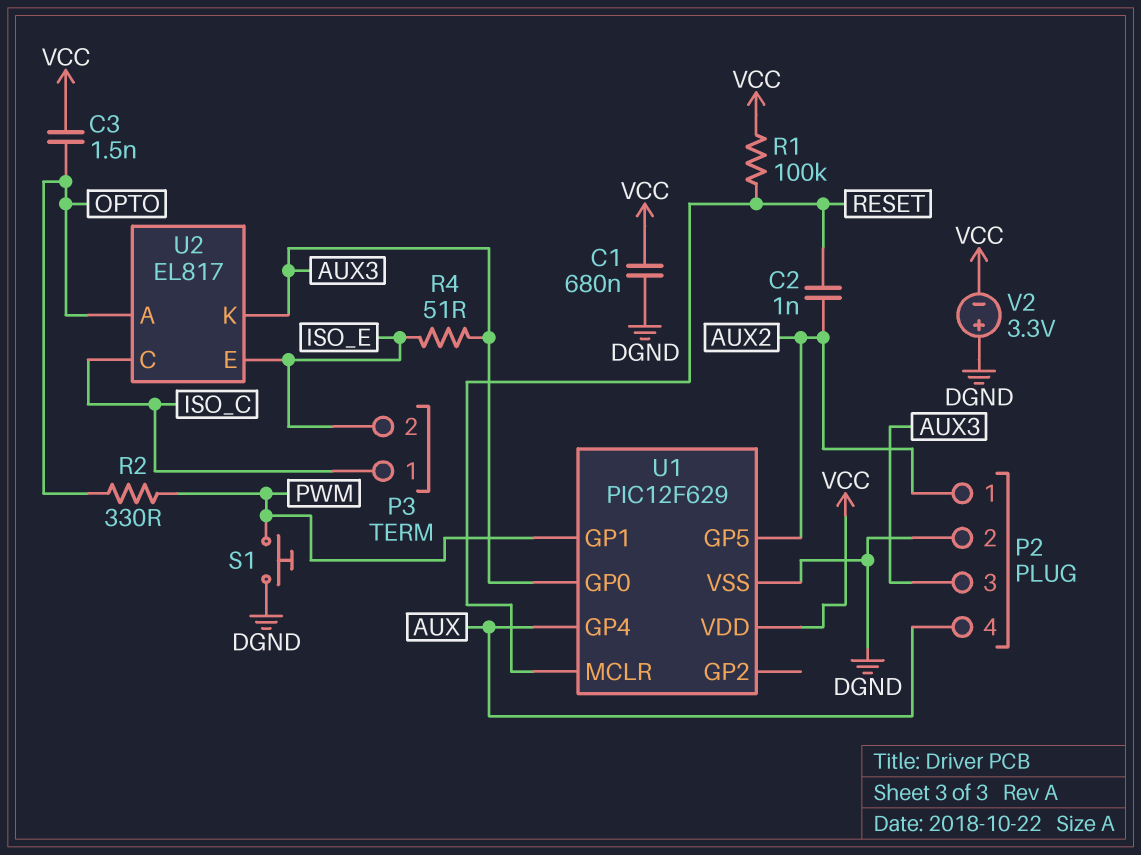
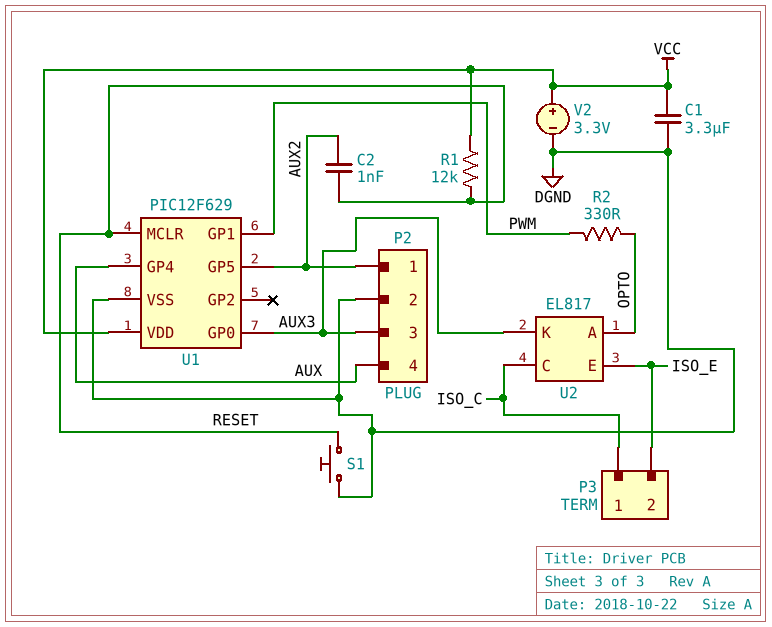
C1: 680nF (DGND, VCC) -> 3.3uF (DGND, VCC)
C3: 1.5nF (OPTO, VCC) -> none
R1: 100k (RESET, VCC) -> 12k (RESET, VCC)
R4: 51 (AUX3, ISO_E) -> none
S1: button (DGND, PWM) -> button (DGND, RESET)
V2: 3.3V (plus DGND, minus VCC) -> 3.3V (plus VCC, minus DGND)

